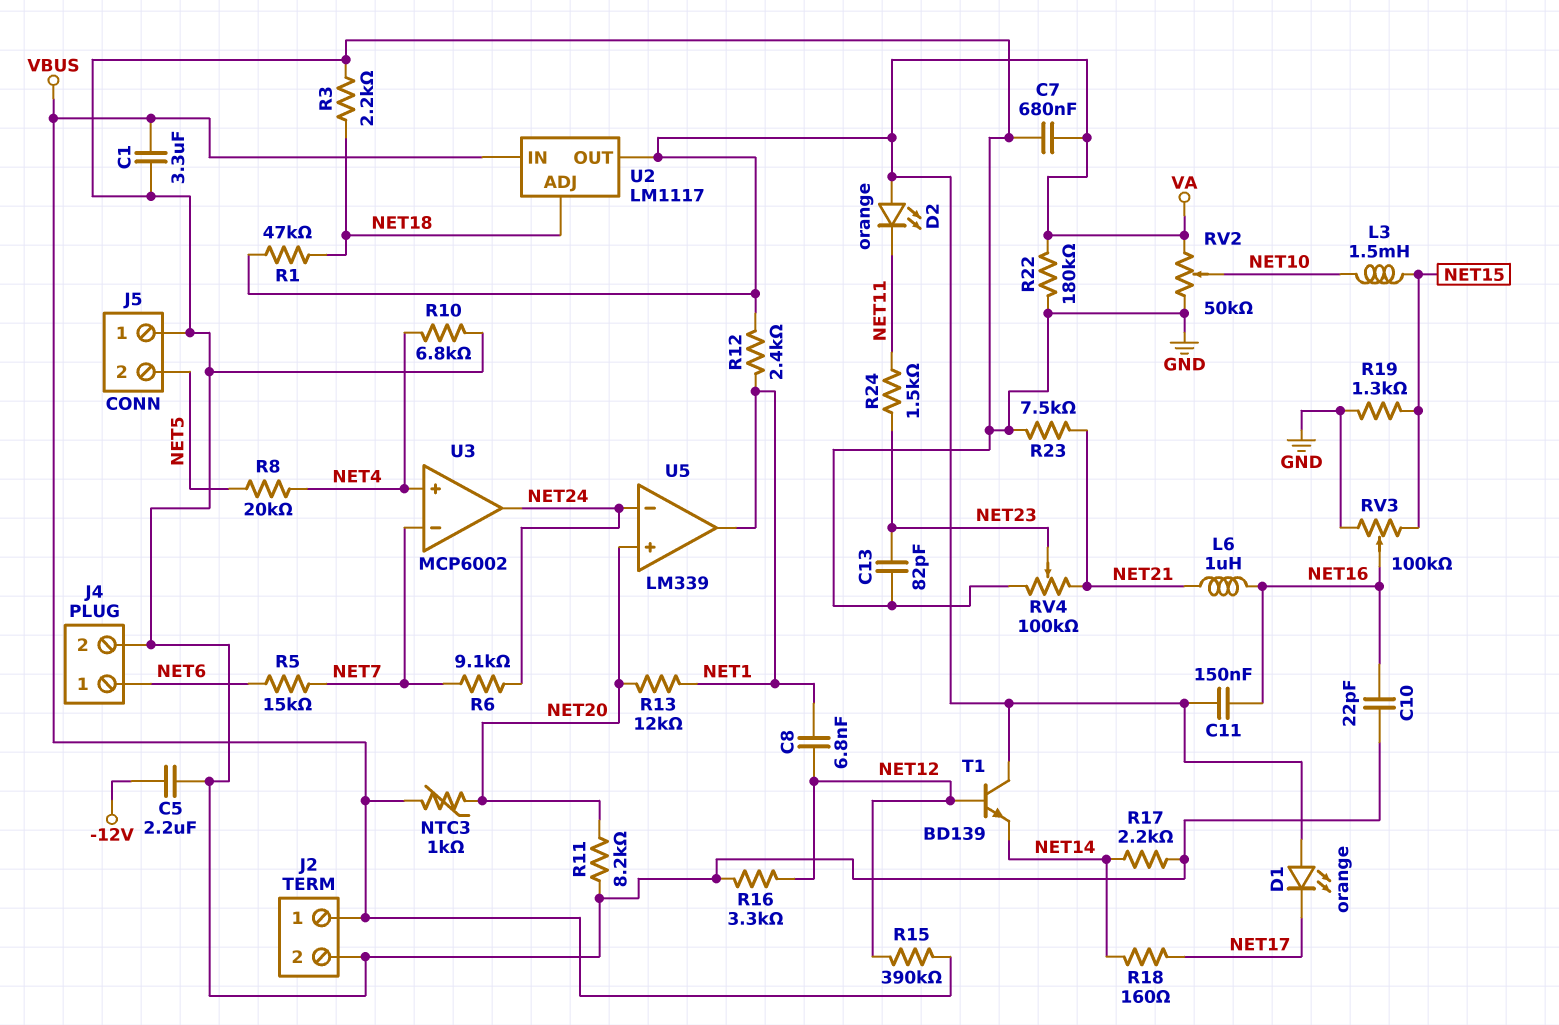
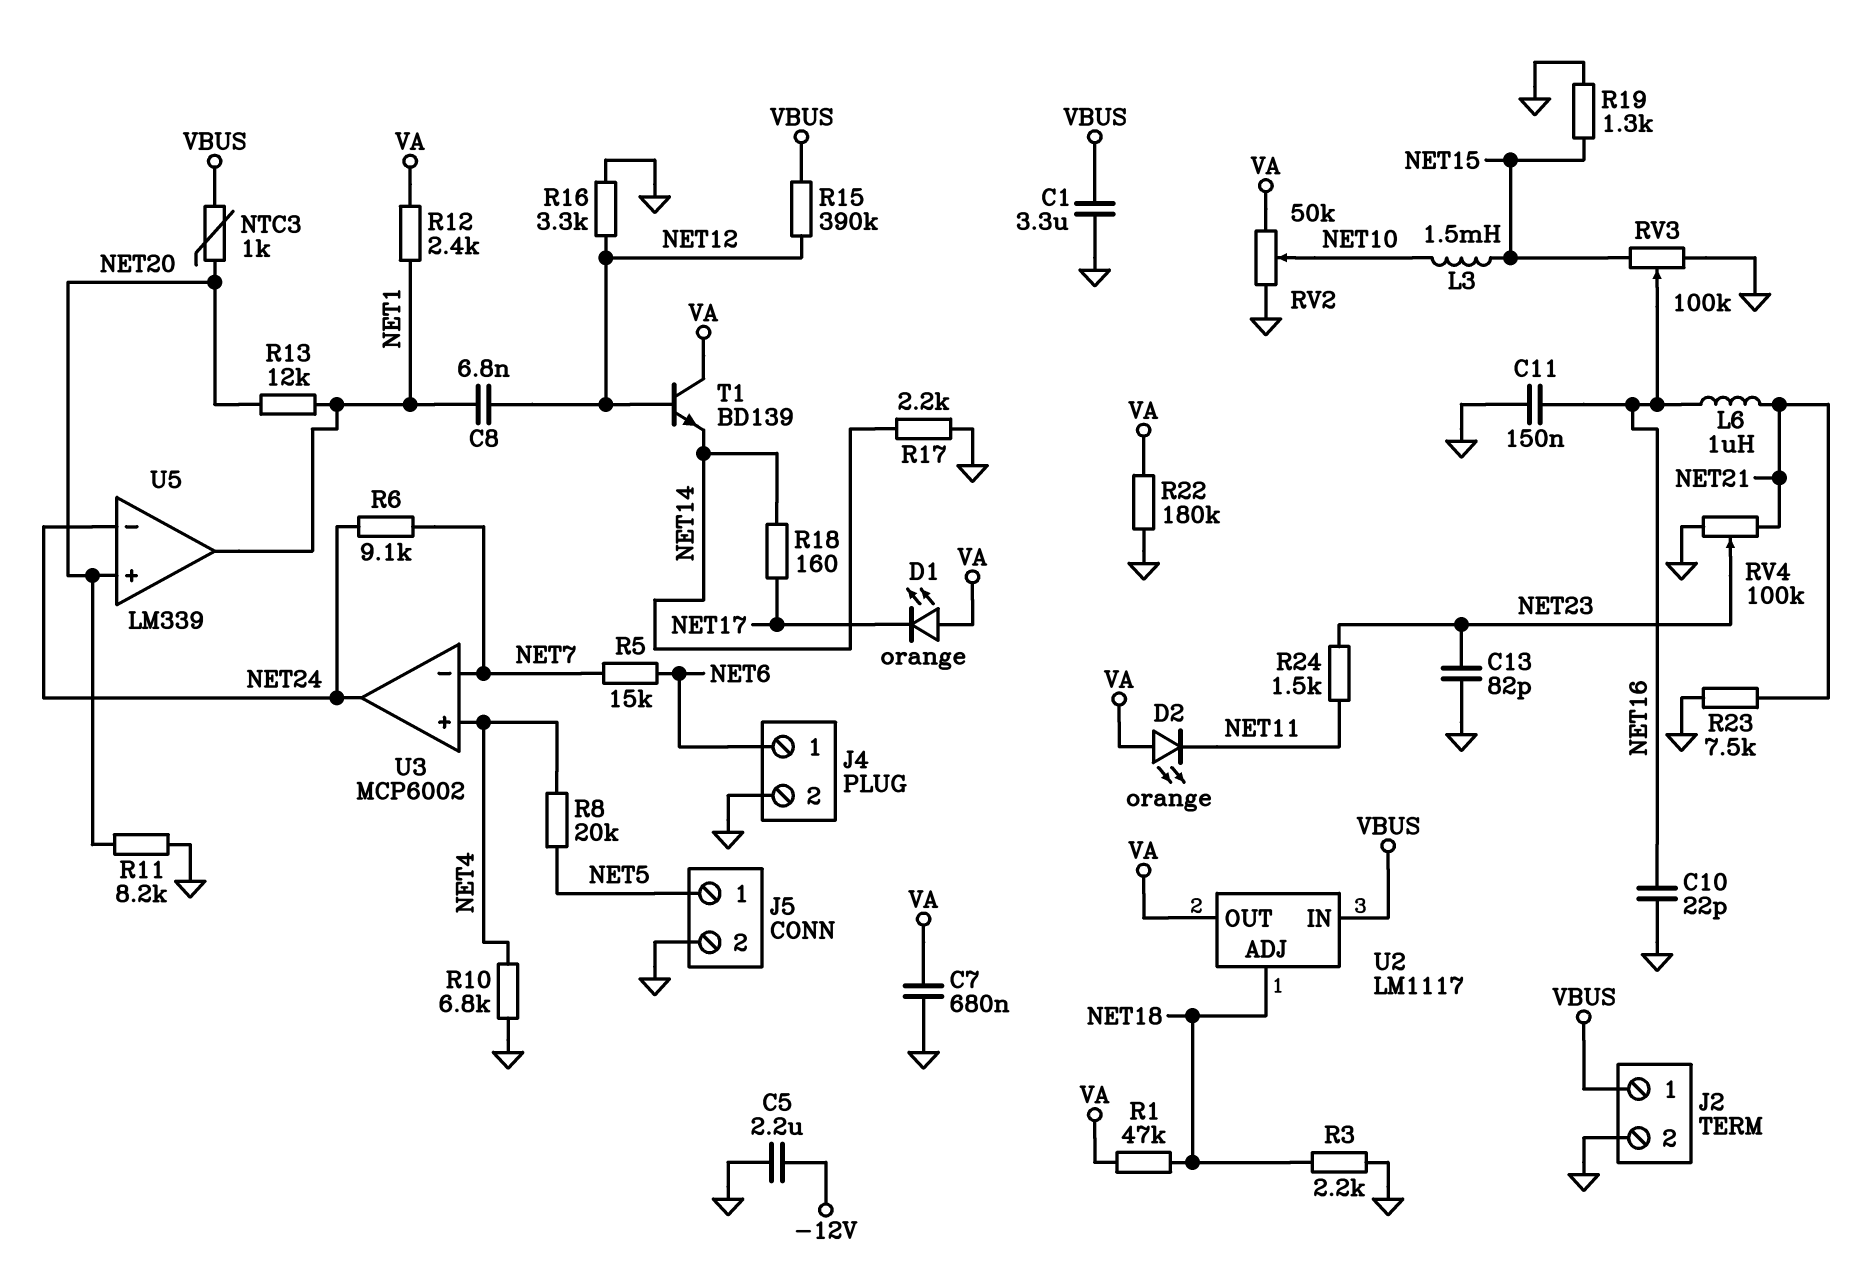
C11: 150nF (NET16, VA) -> 150nF (GND, NET16)
J5 pin 1: GND -> NET5
J5 pin 2: NET5 -> GND

